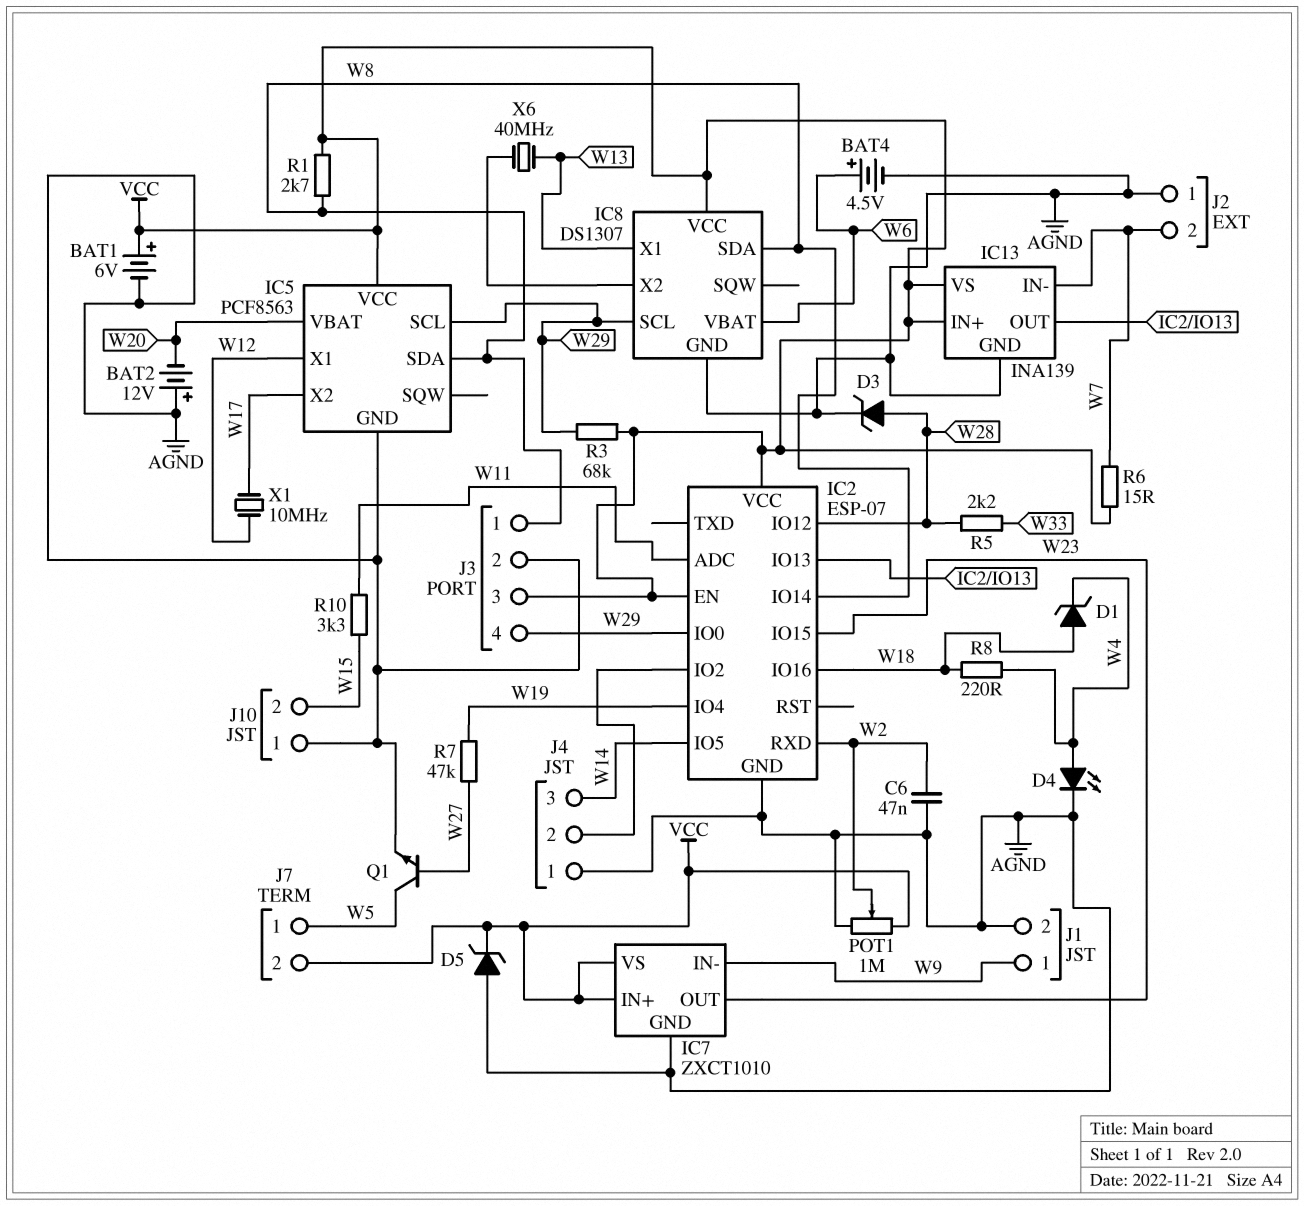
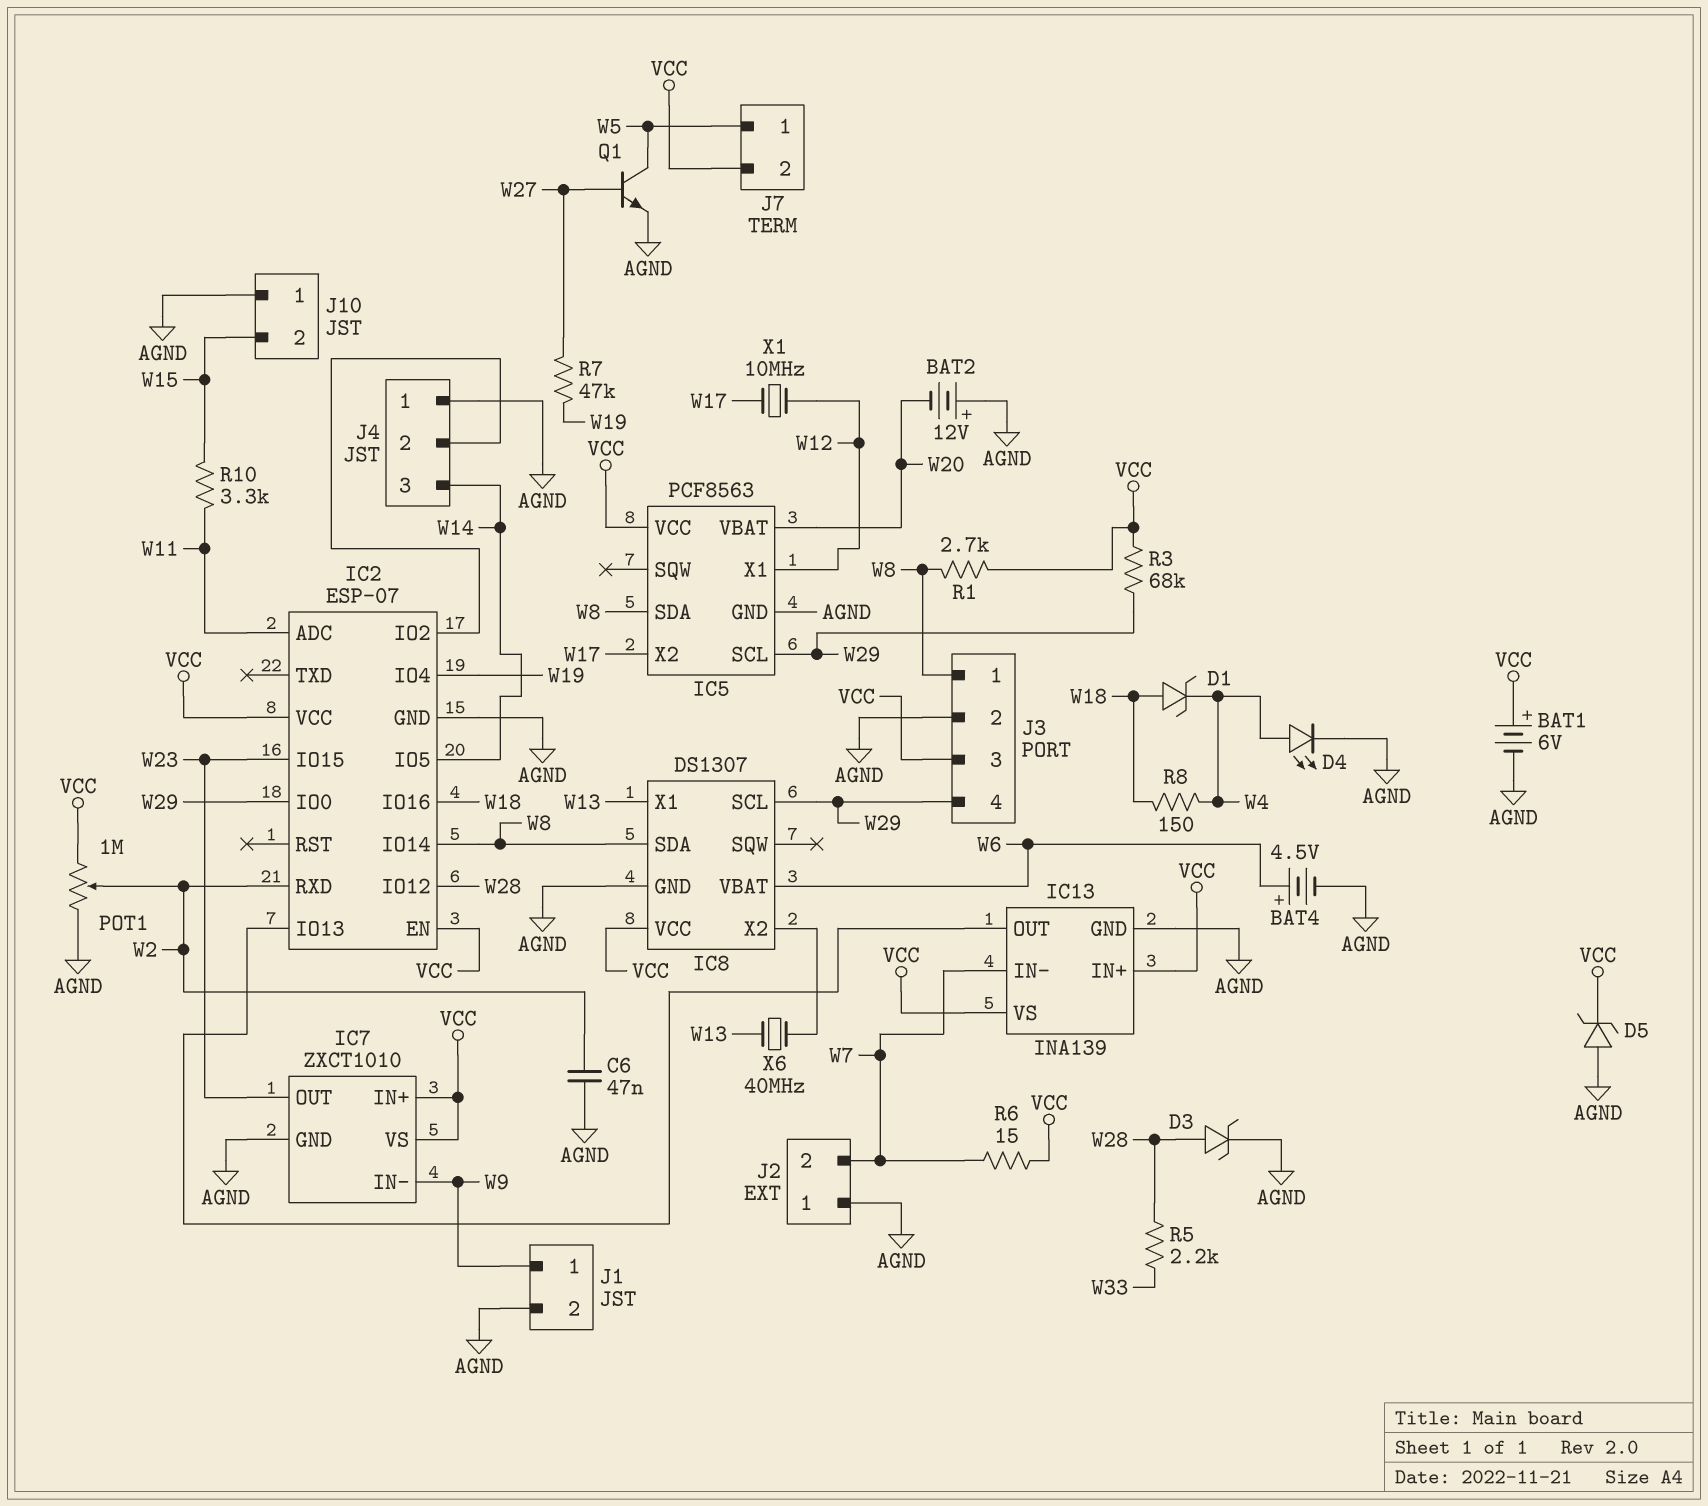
R8: 220 (W4, W18) -> 150 (W4, W18)

